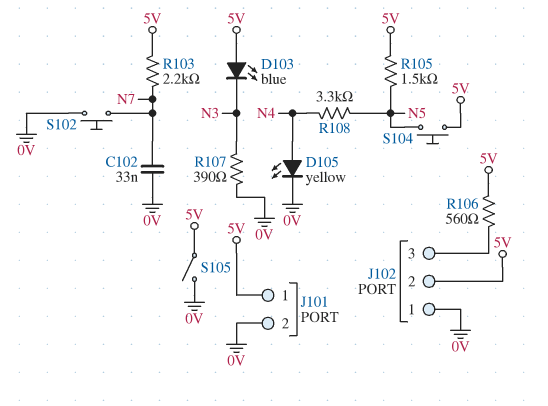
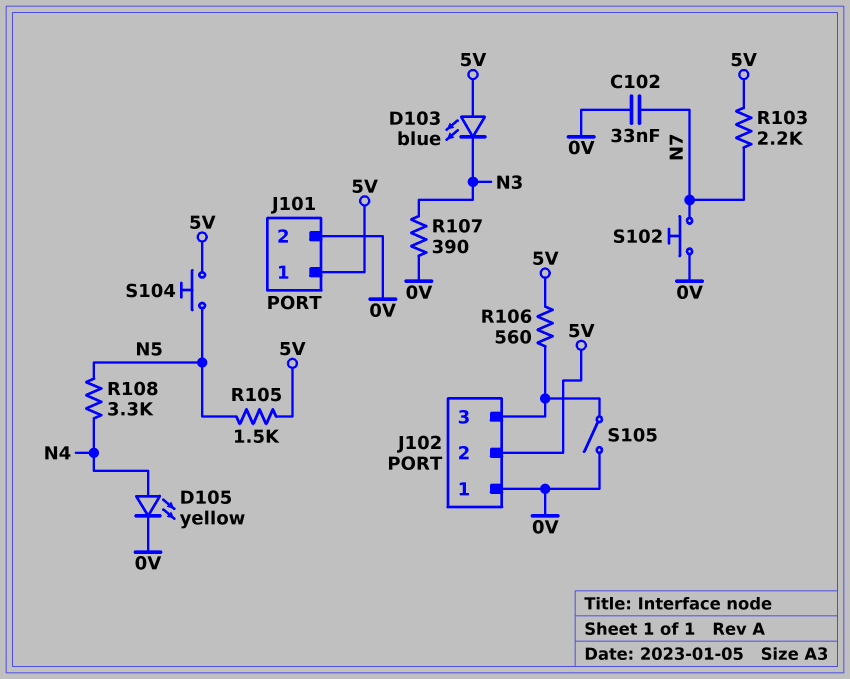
S105: switch (0V, 5V) -> switch (0V, J102/3)

